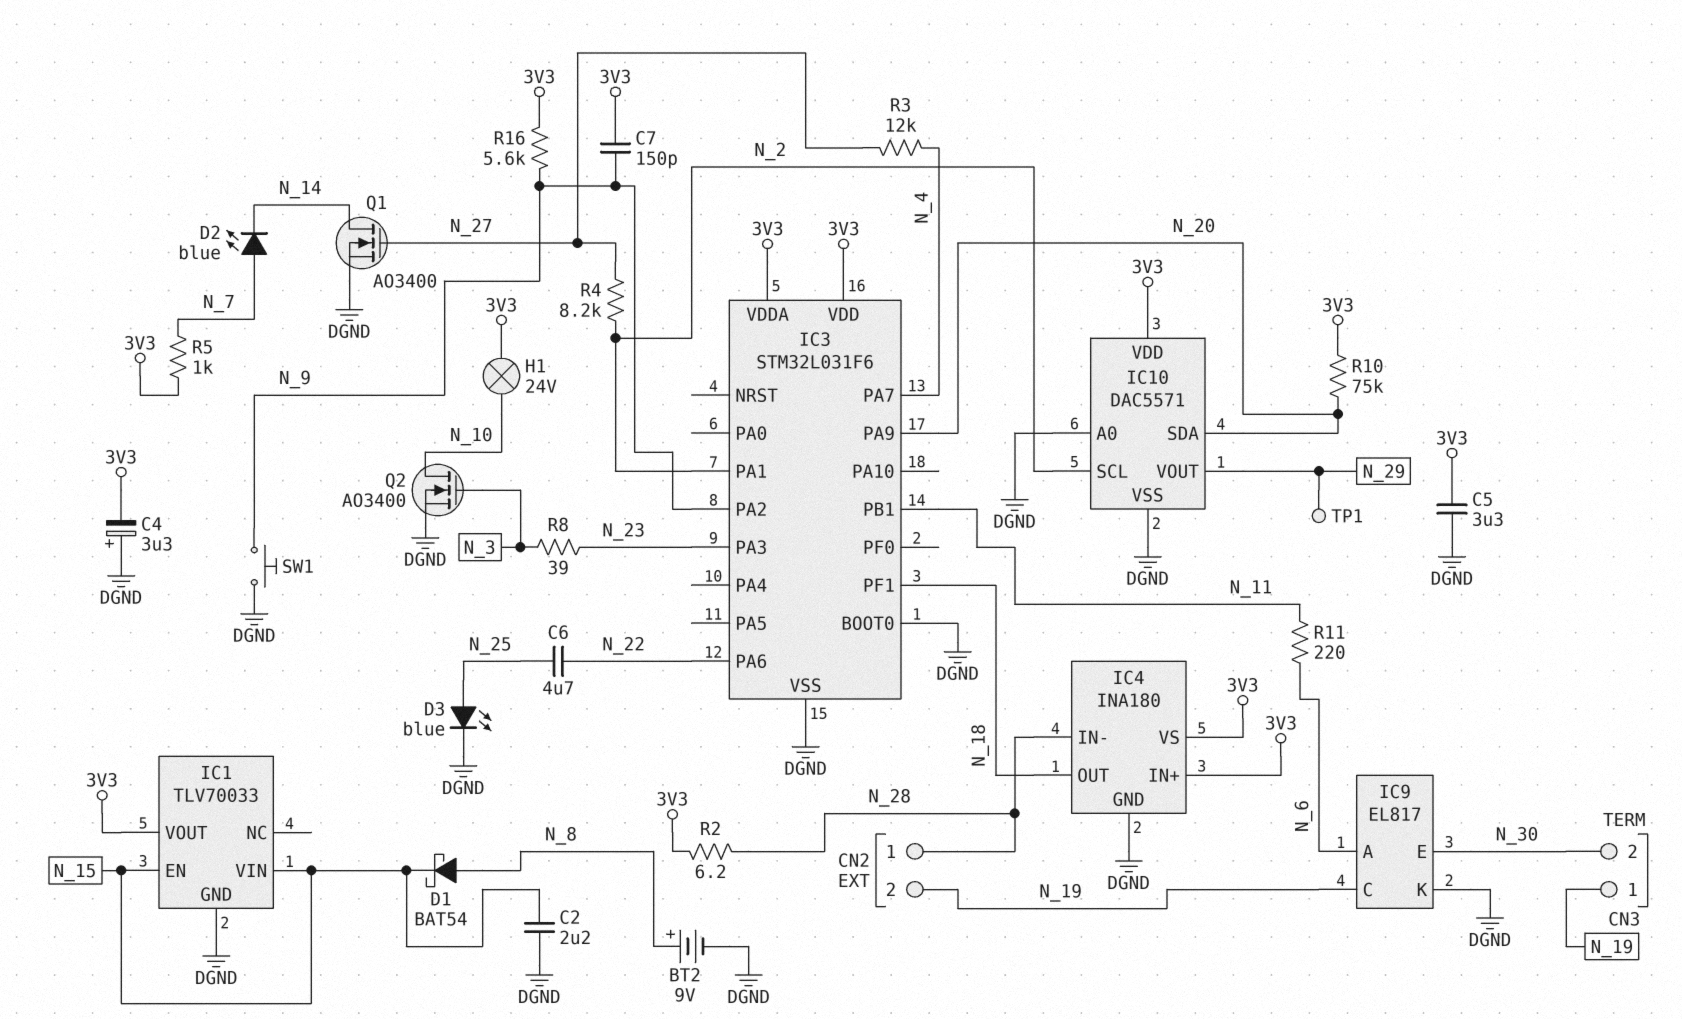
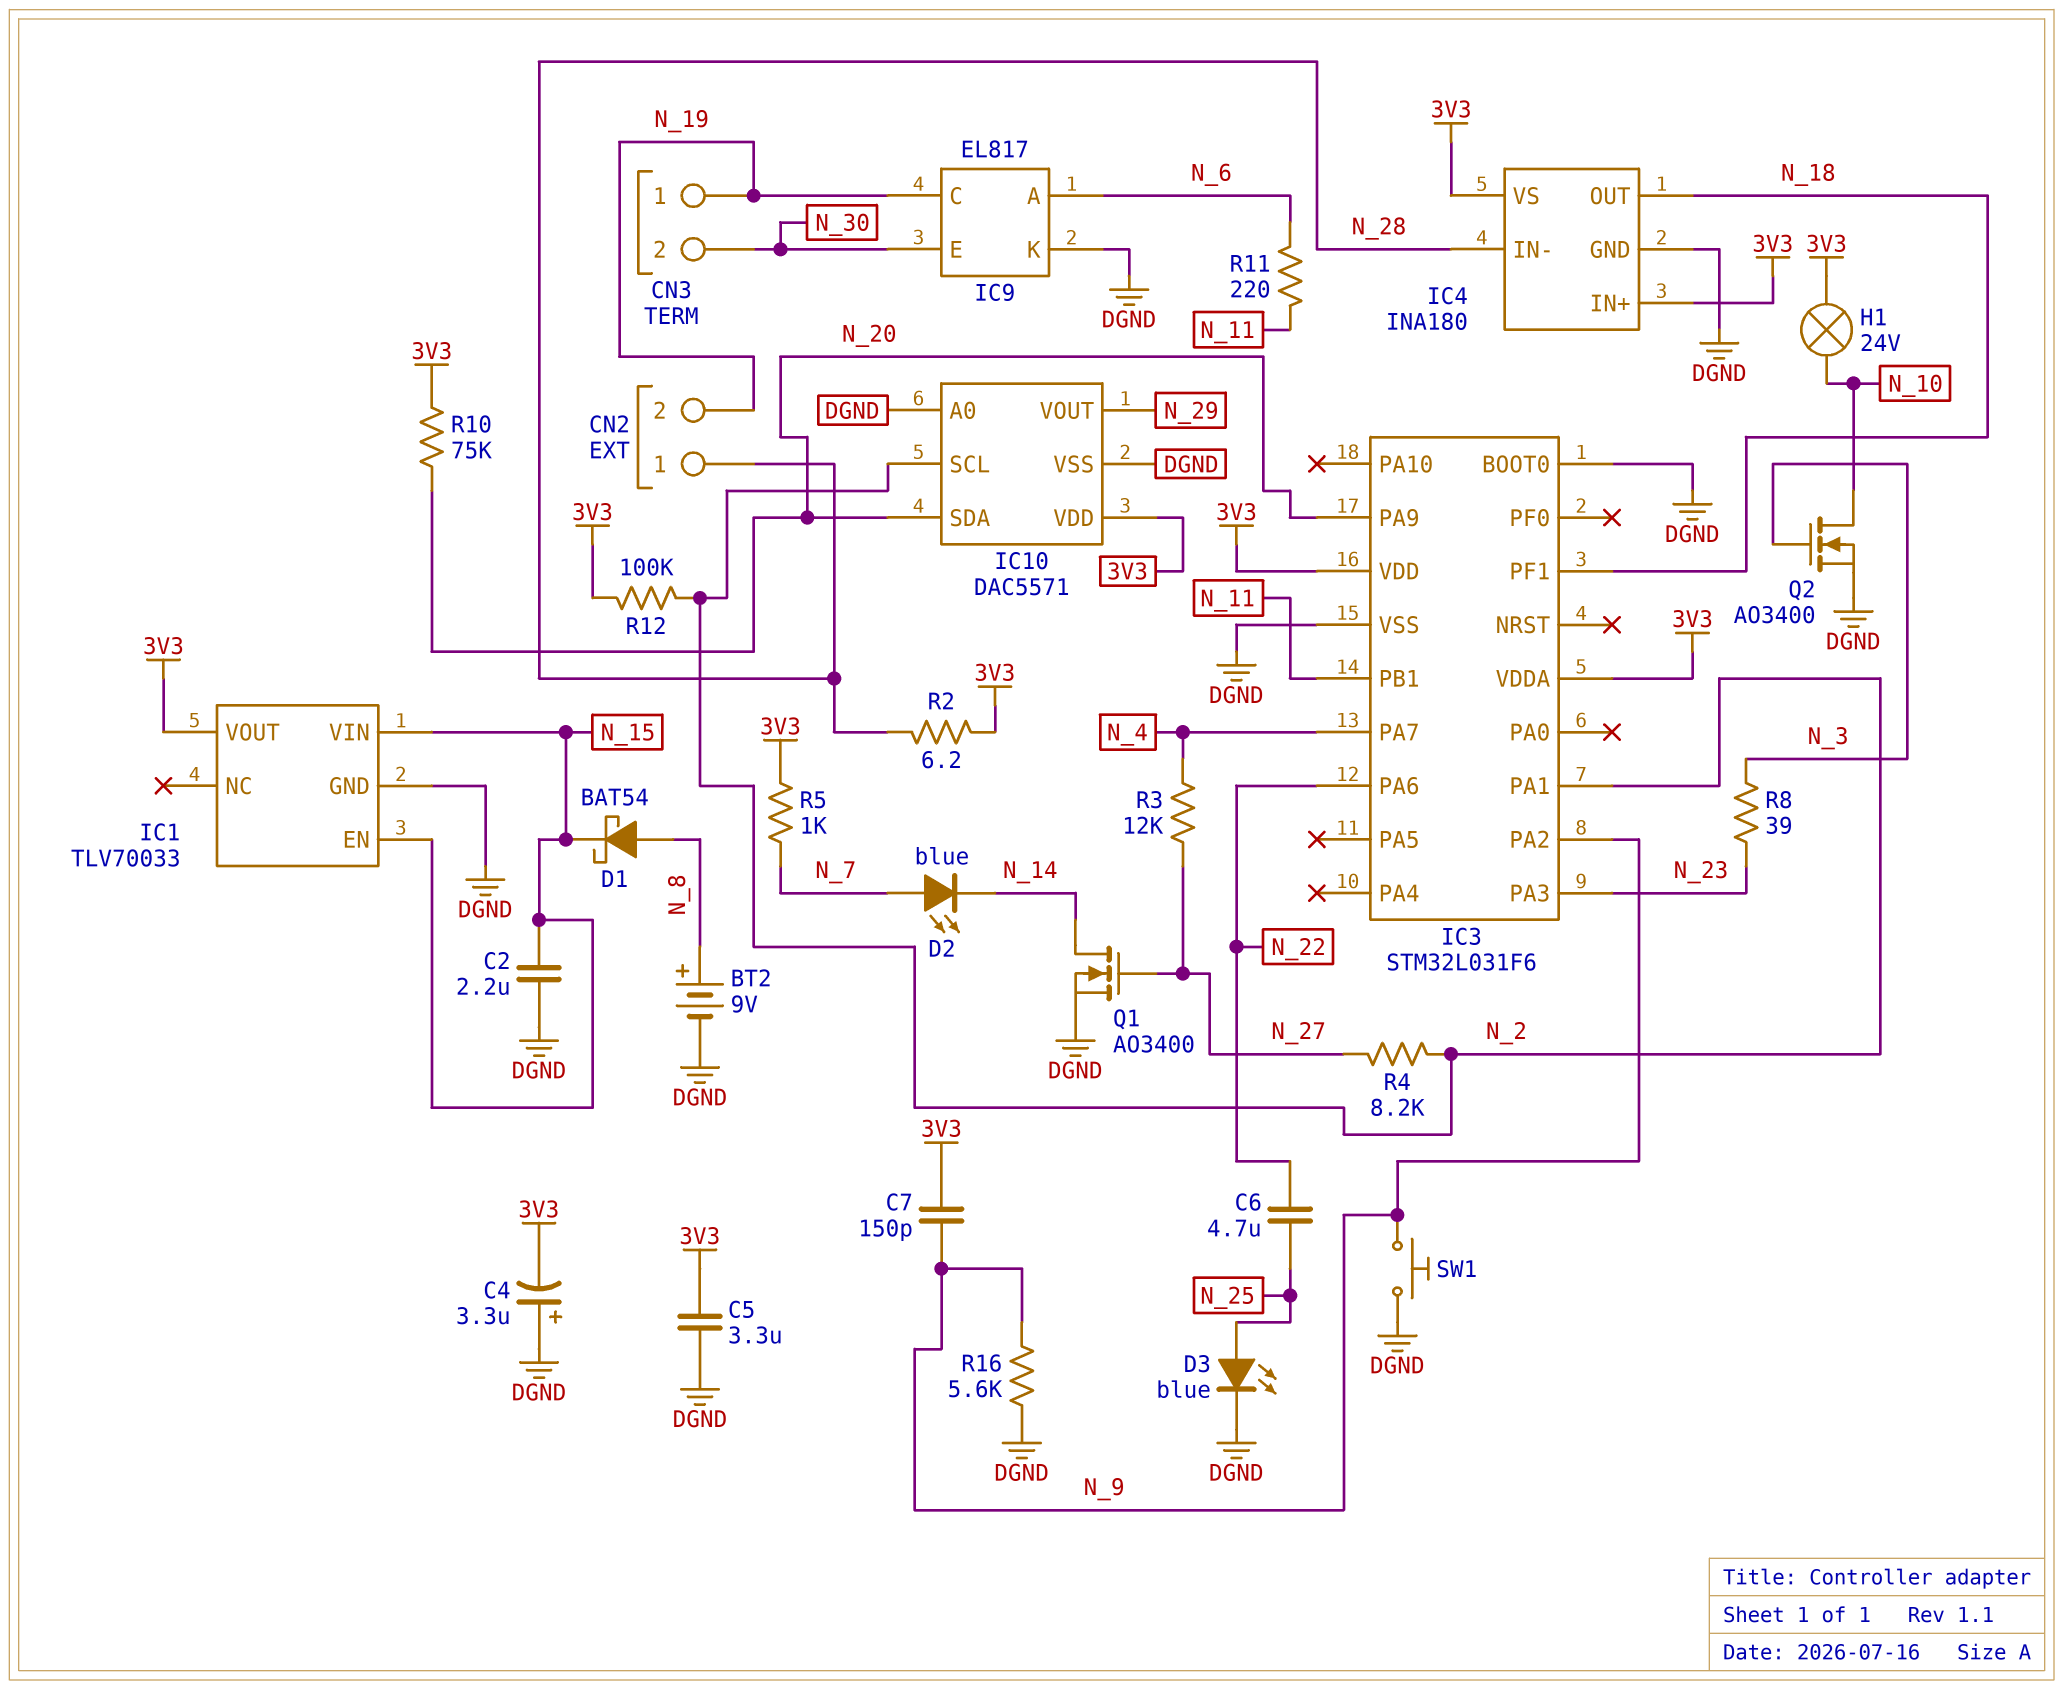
R12: none -> 100k (3V3, N_2)
R16: 5.6k (3V3, N_9) -> 5.6k (DGND, N_9)
TP1: test point (N_29) -> none

